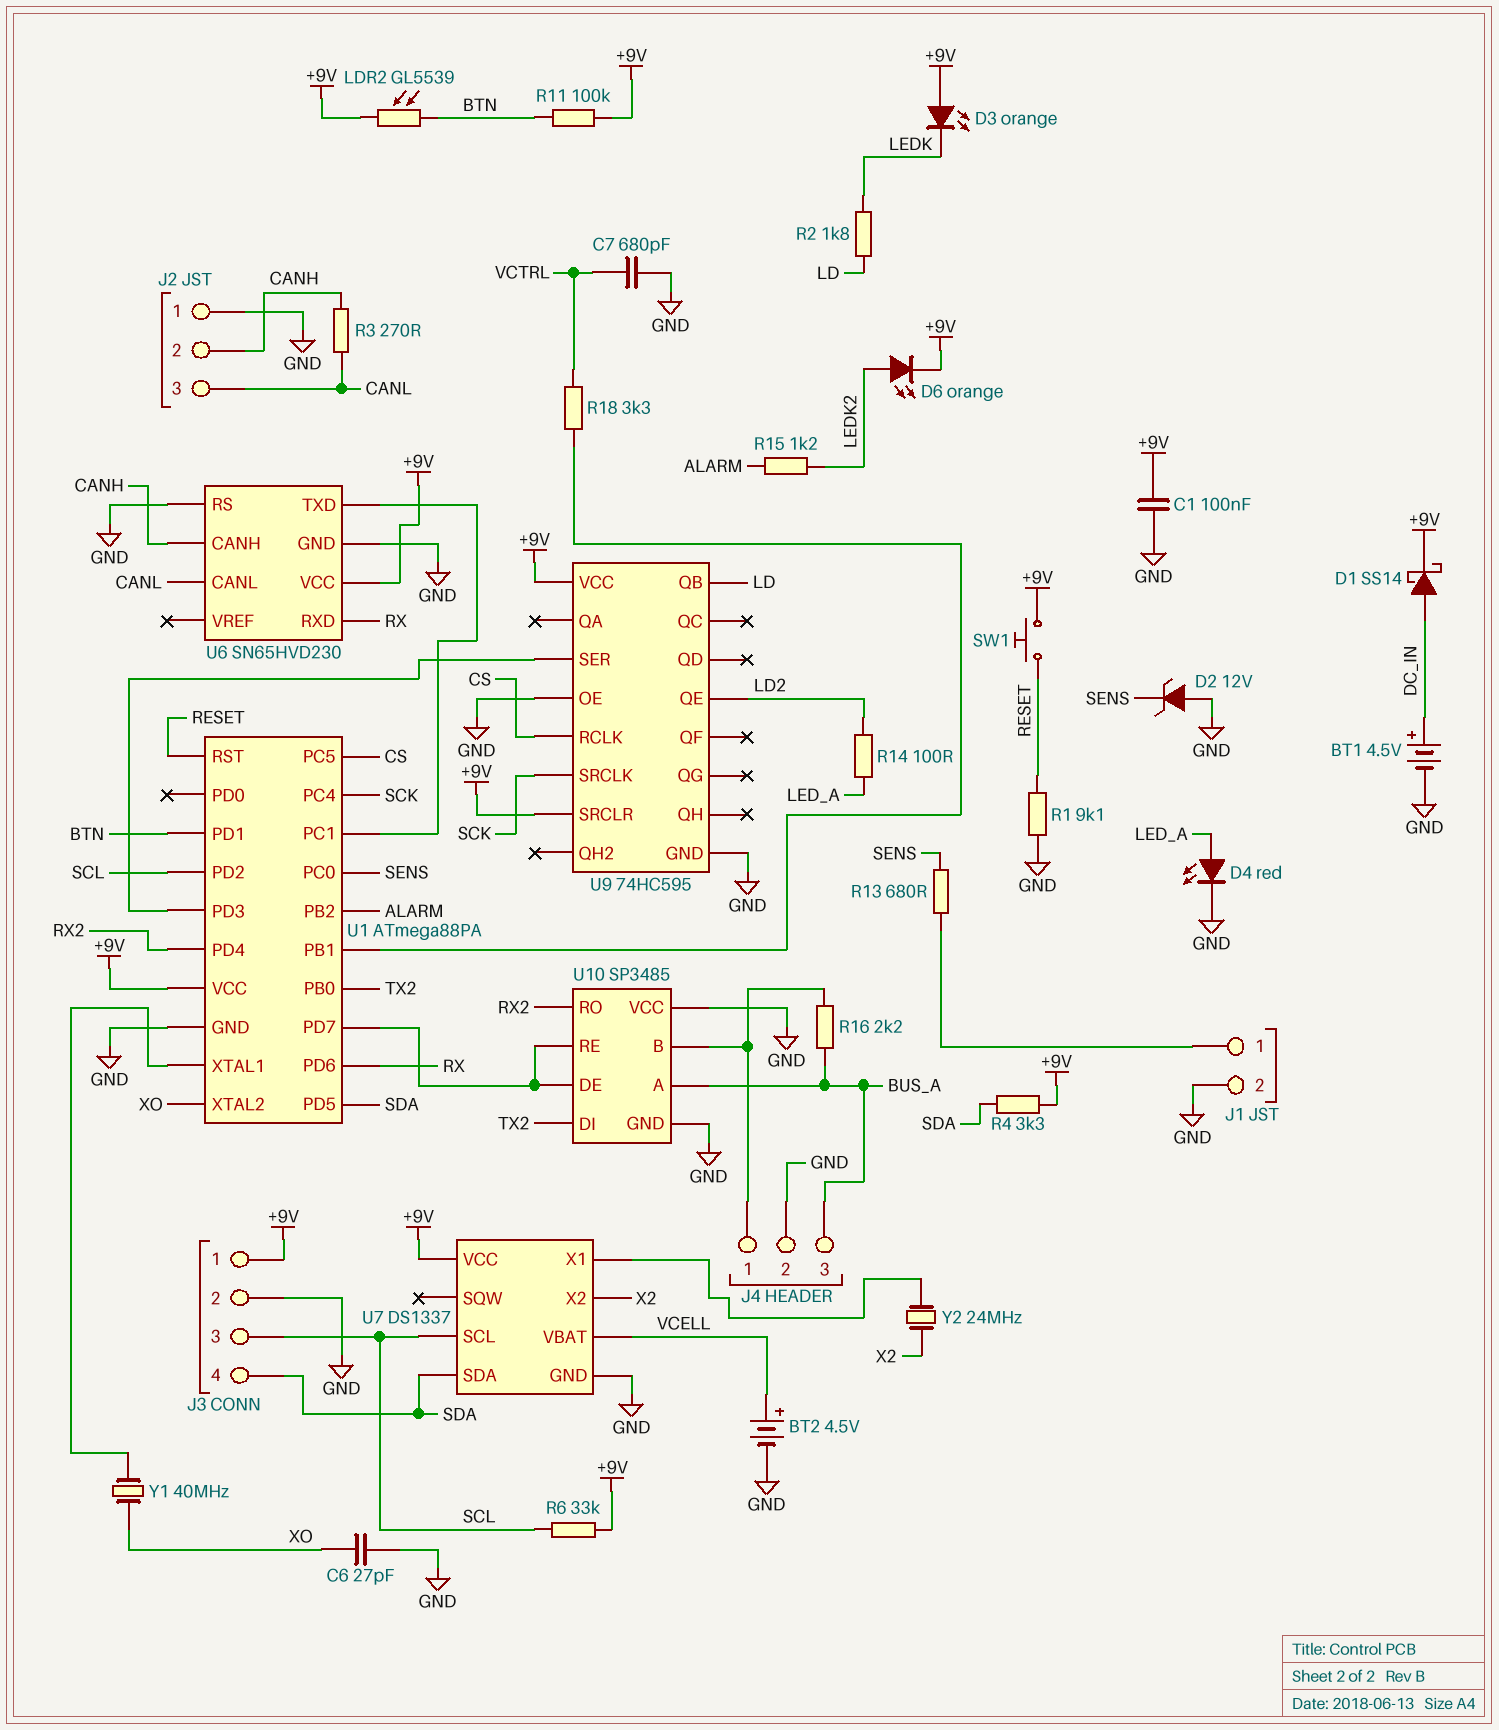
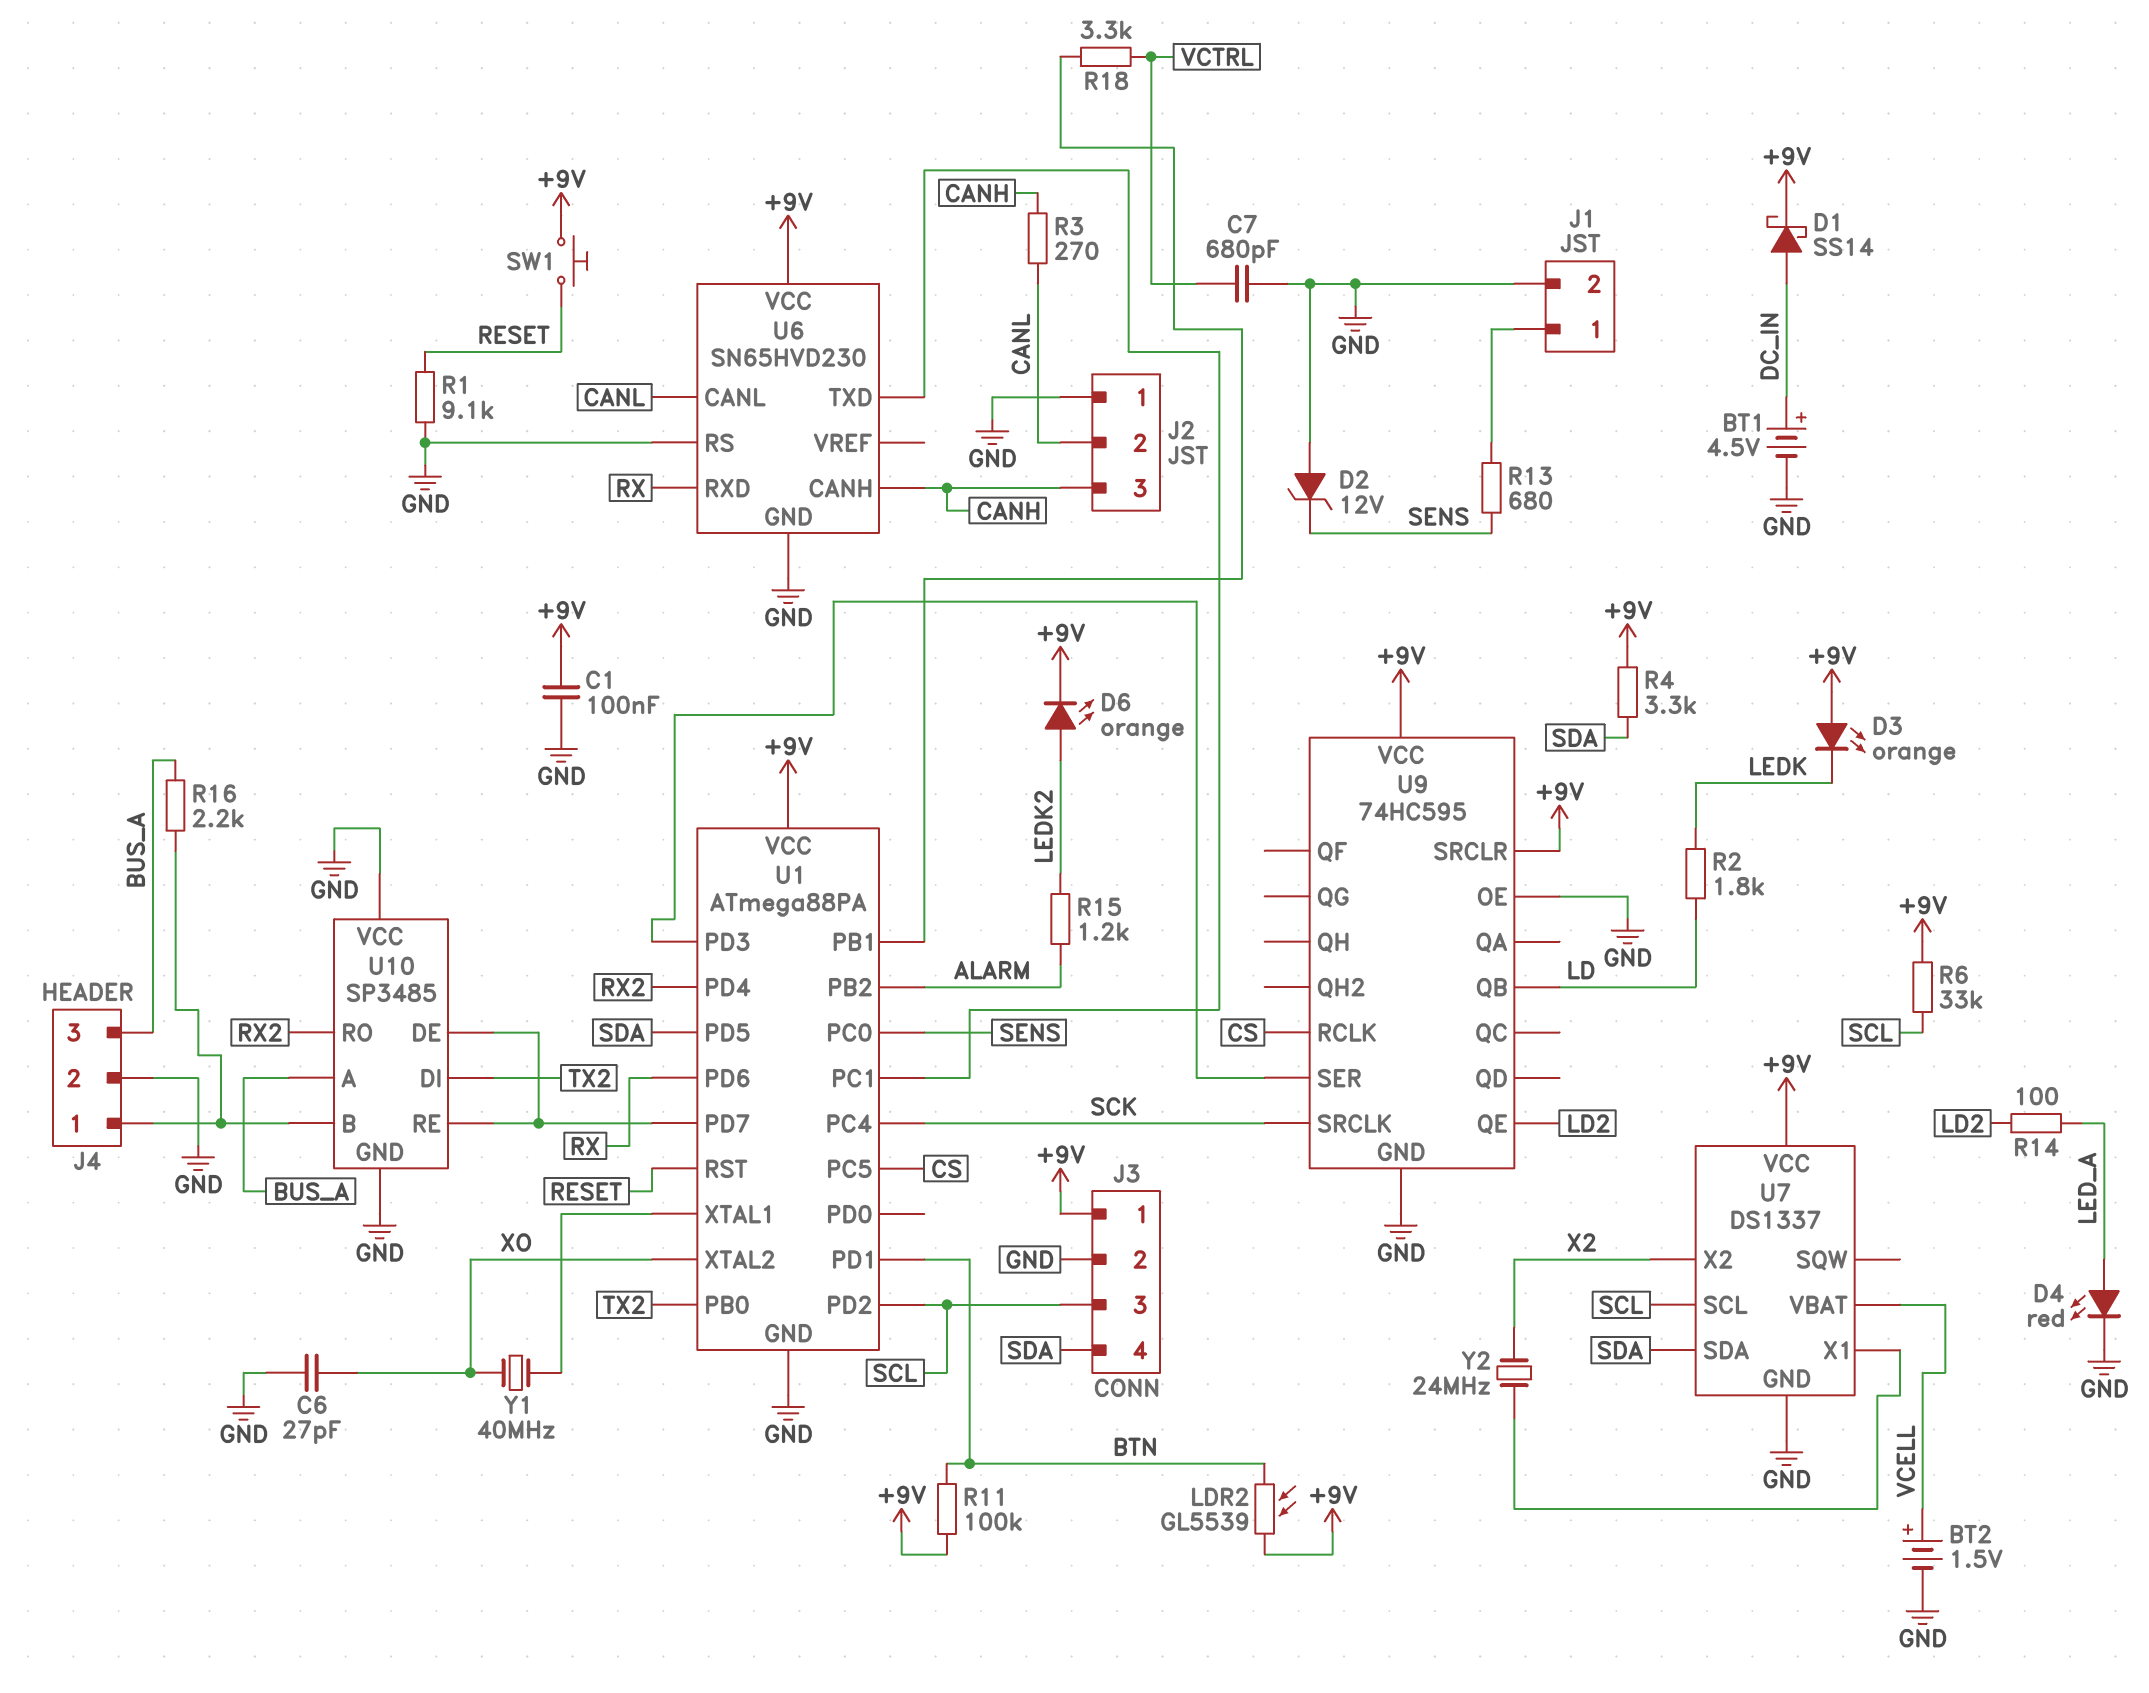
BT2: 4.5V (plus VCELL, minus GND) -> 1.5V (plus VCELL, minus GND)
J2 pin 2: CANH -> CANL
J2 pin 3: CANL -> CANH

